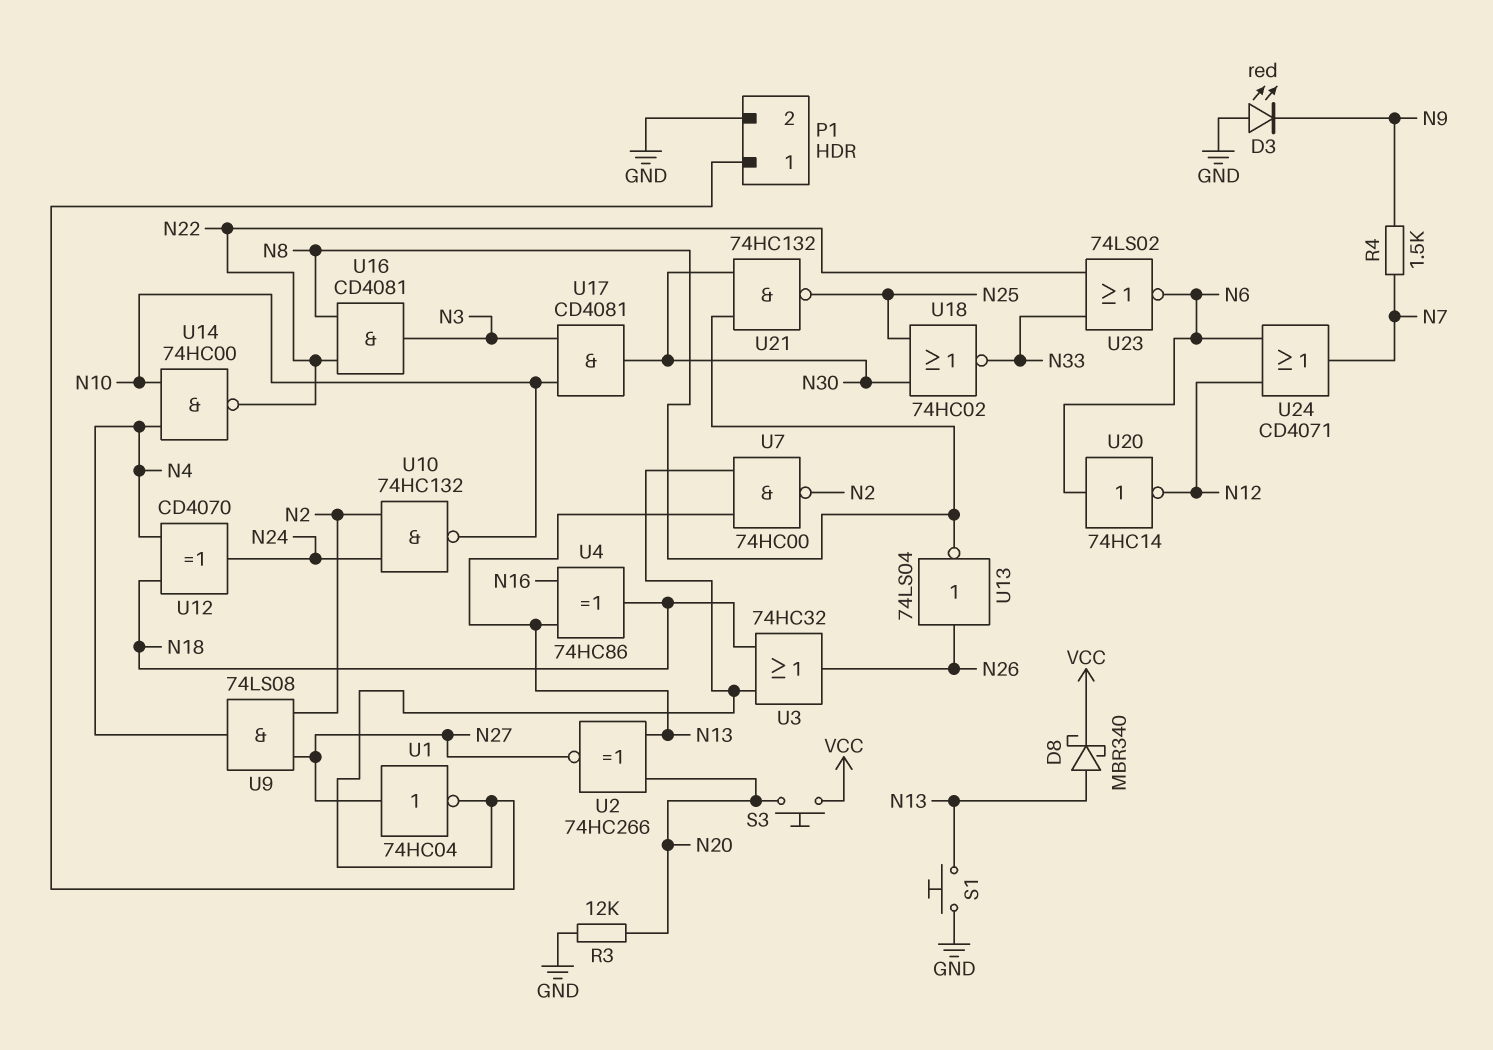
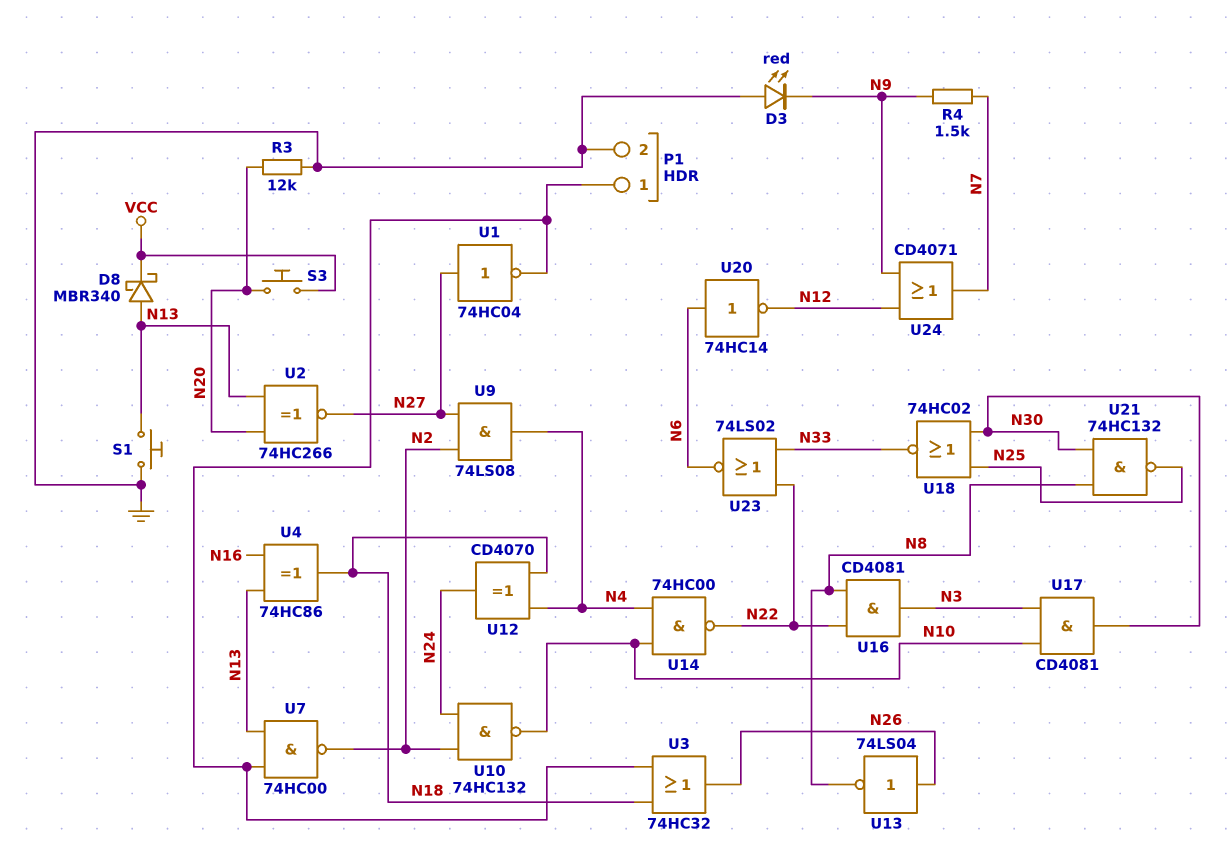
U24: OR CD4071 (in N6, in N12, out N7) -> OR CD4071 (in N9, in N12, out N7)

